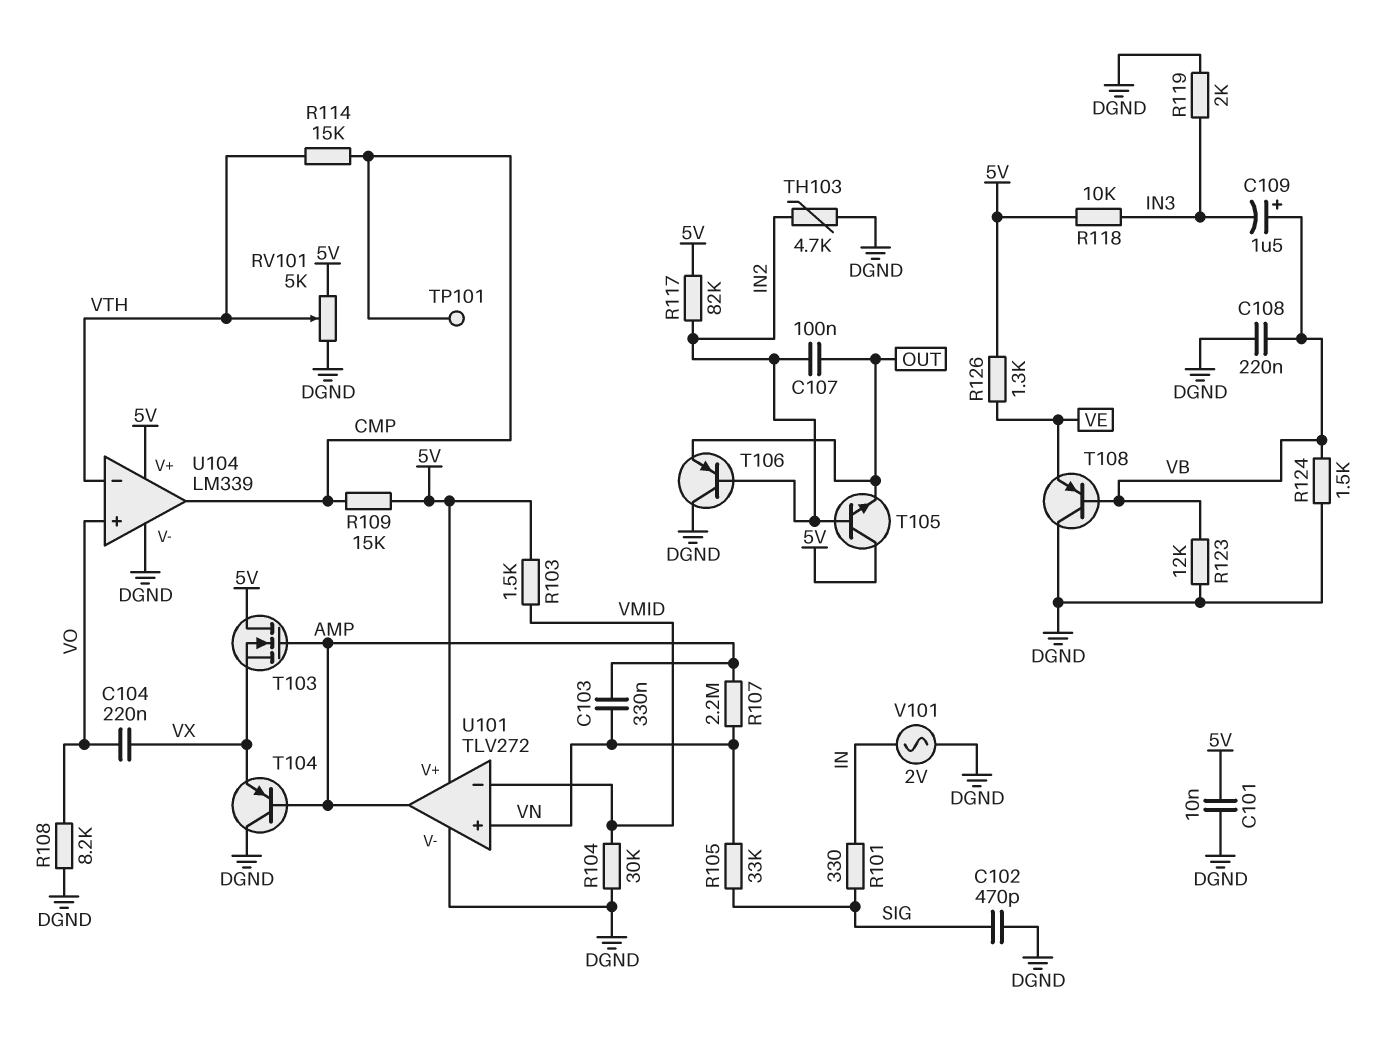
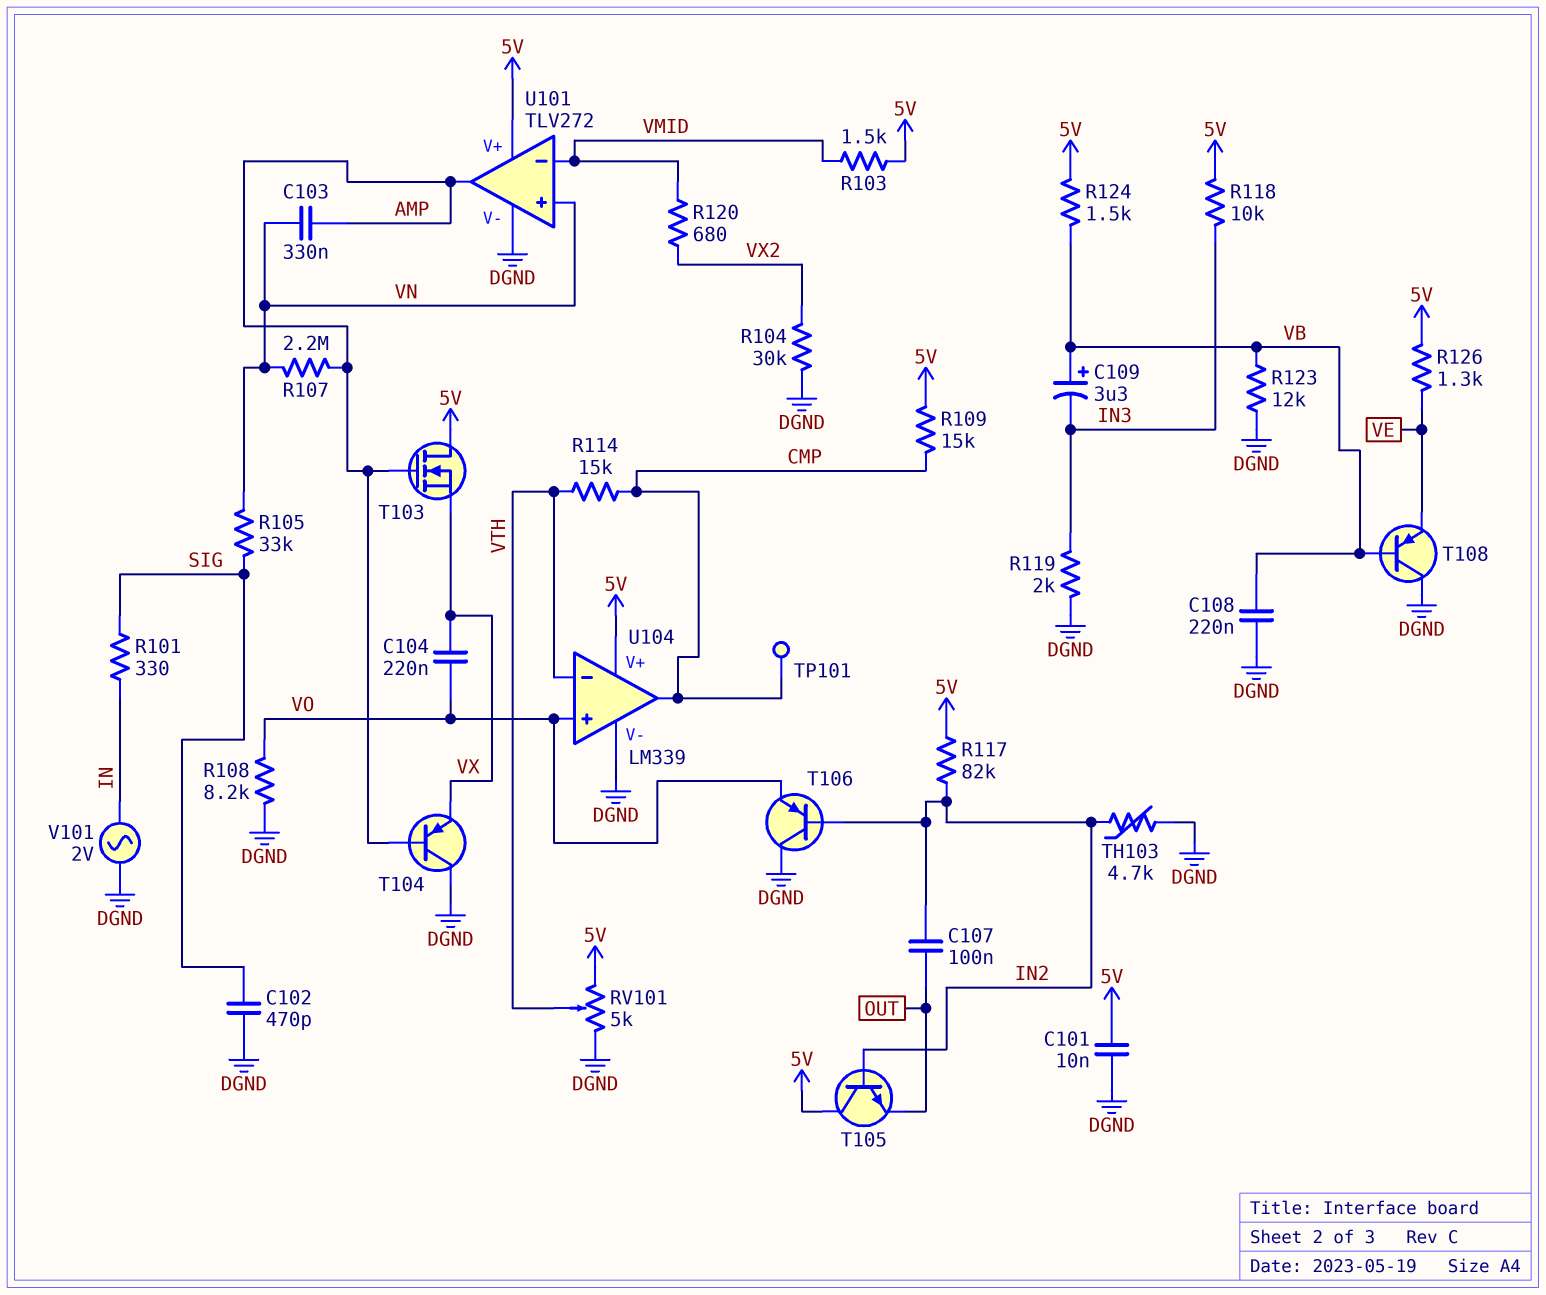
C109: 1.5uF (plus VB, minus IN3) -> 3.3uF (plus VB, minus IN3)
R104: 30k (DGND, VMID) -> 30k (DGND, VX2)
R120: none -> 680 (VMID, VX2)
R124: 1.5k (DGND, VB) -> 1.5k (5V, VB)
T106: PNP (B IN2, C DGND, E OUT) -> PNP (B IN2, C DGND, E VO)

